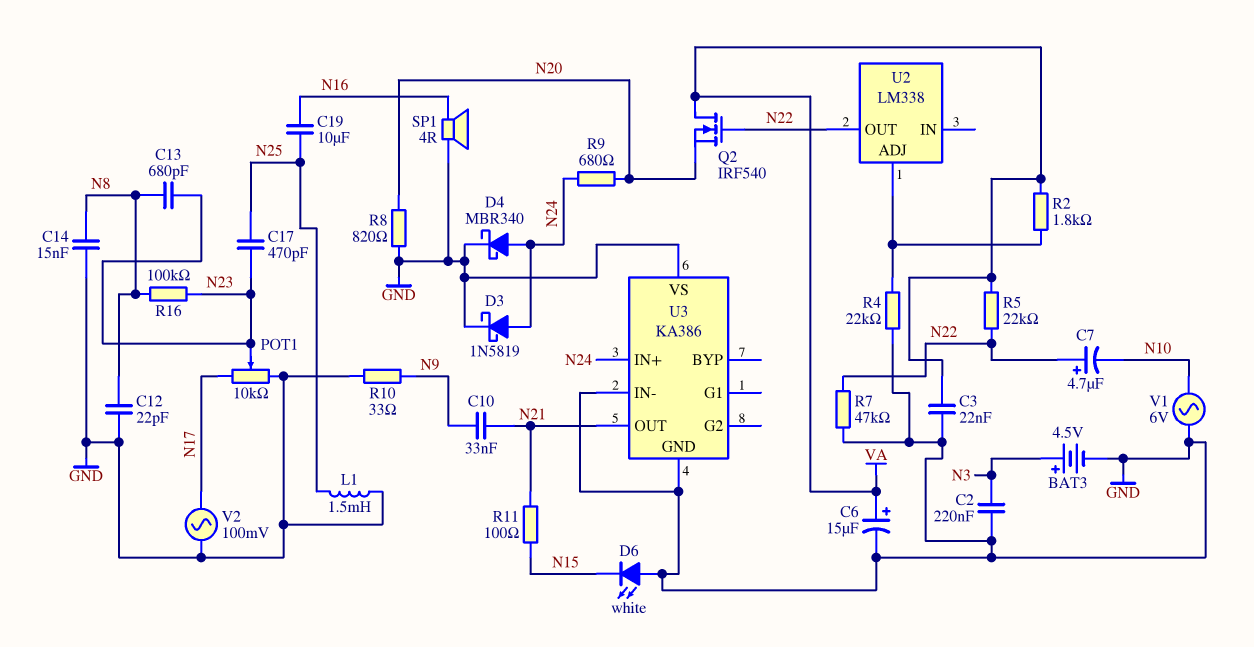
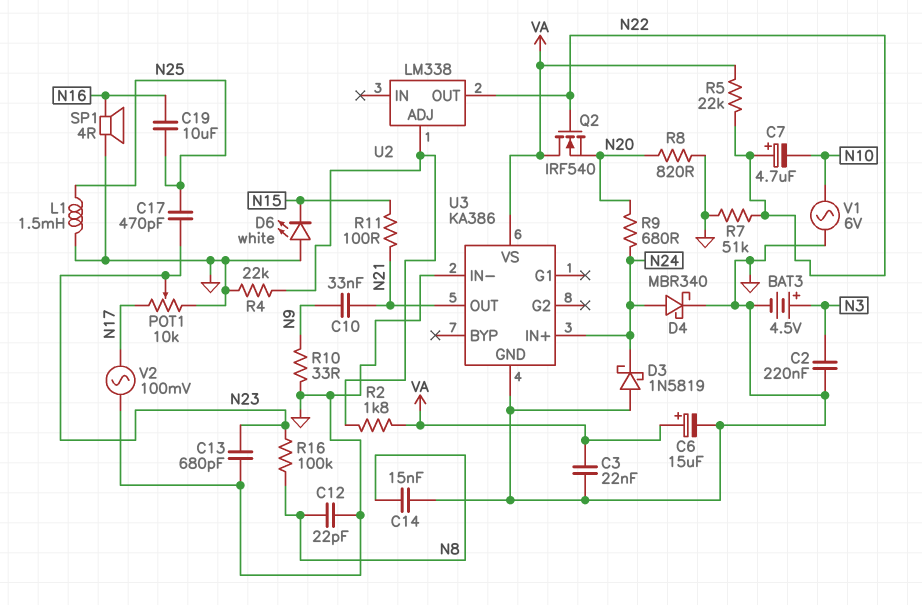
C13: 680pF (N8, N23) -> 680pF (GND, N23)
D3: schottky 1N5819 (A N24, K GND) -> schottky 1N5819 (A GND, K N24)
R7: 47k (GND, N22) -> 51k (GND, N22)
U3 pin VS: GND -> VA

